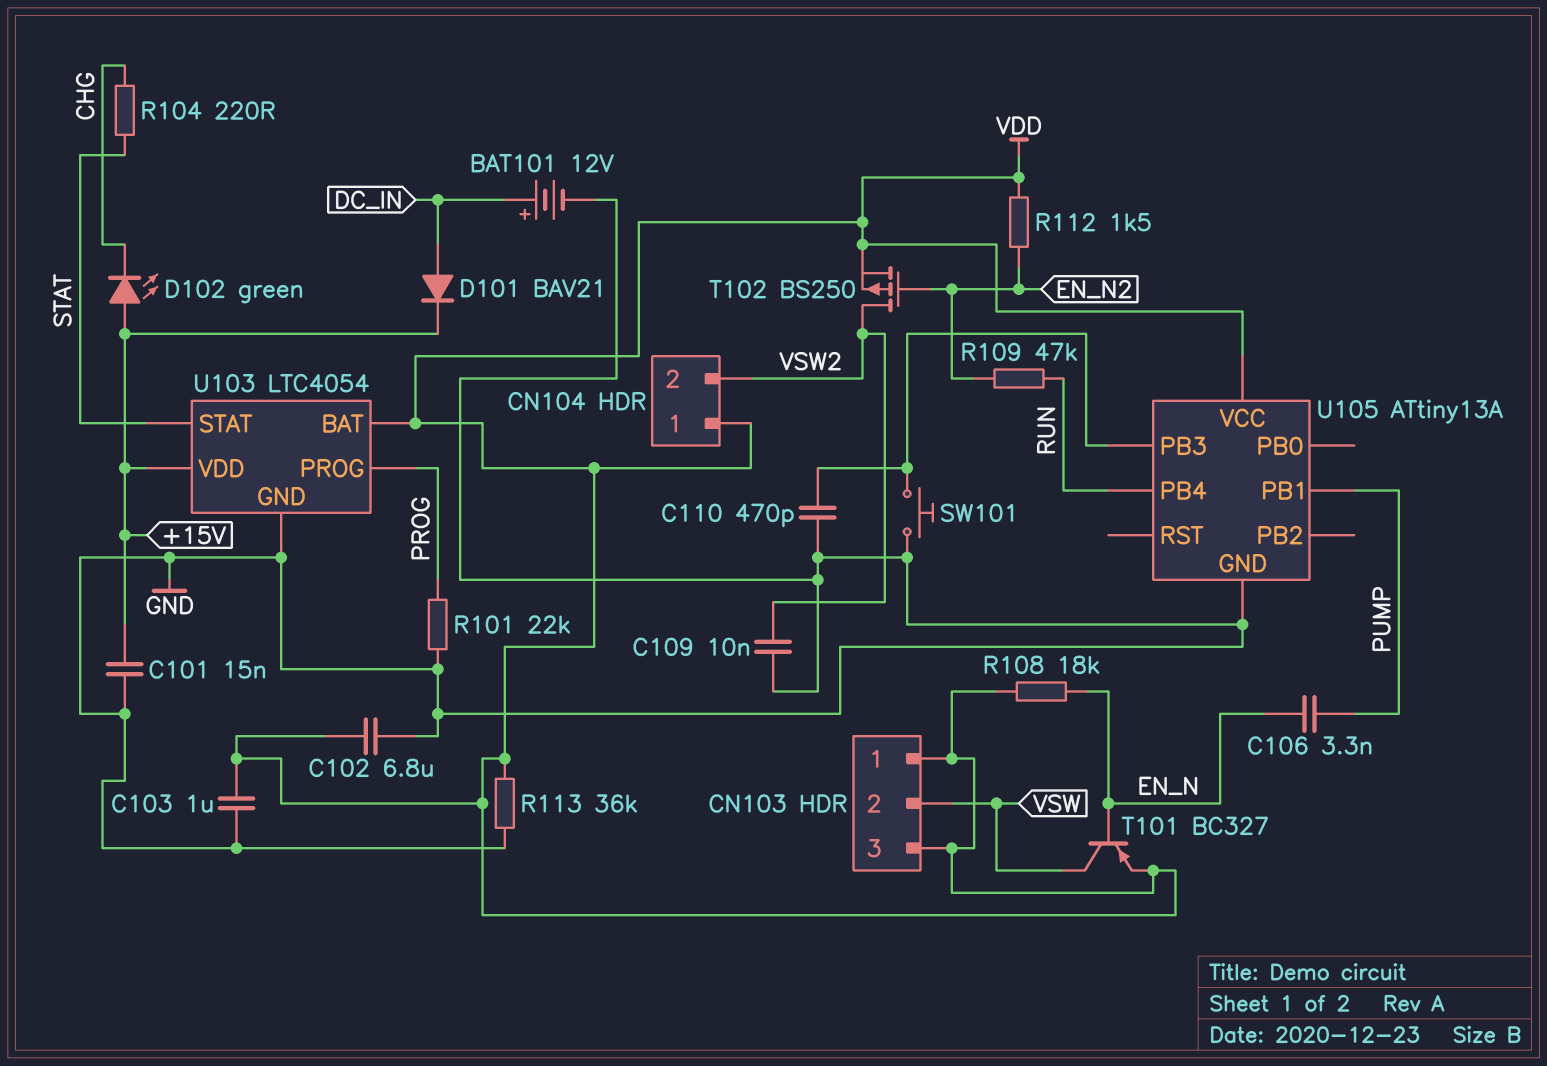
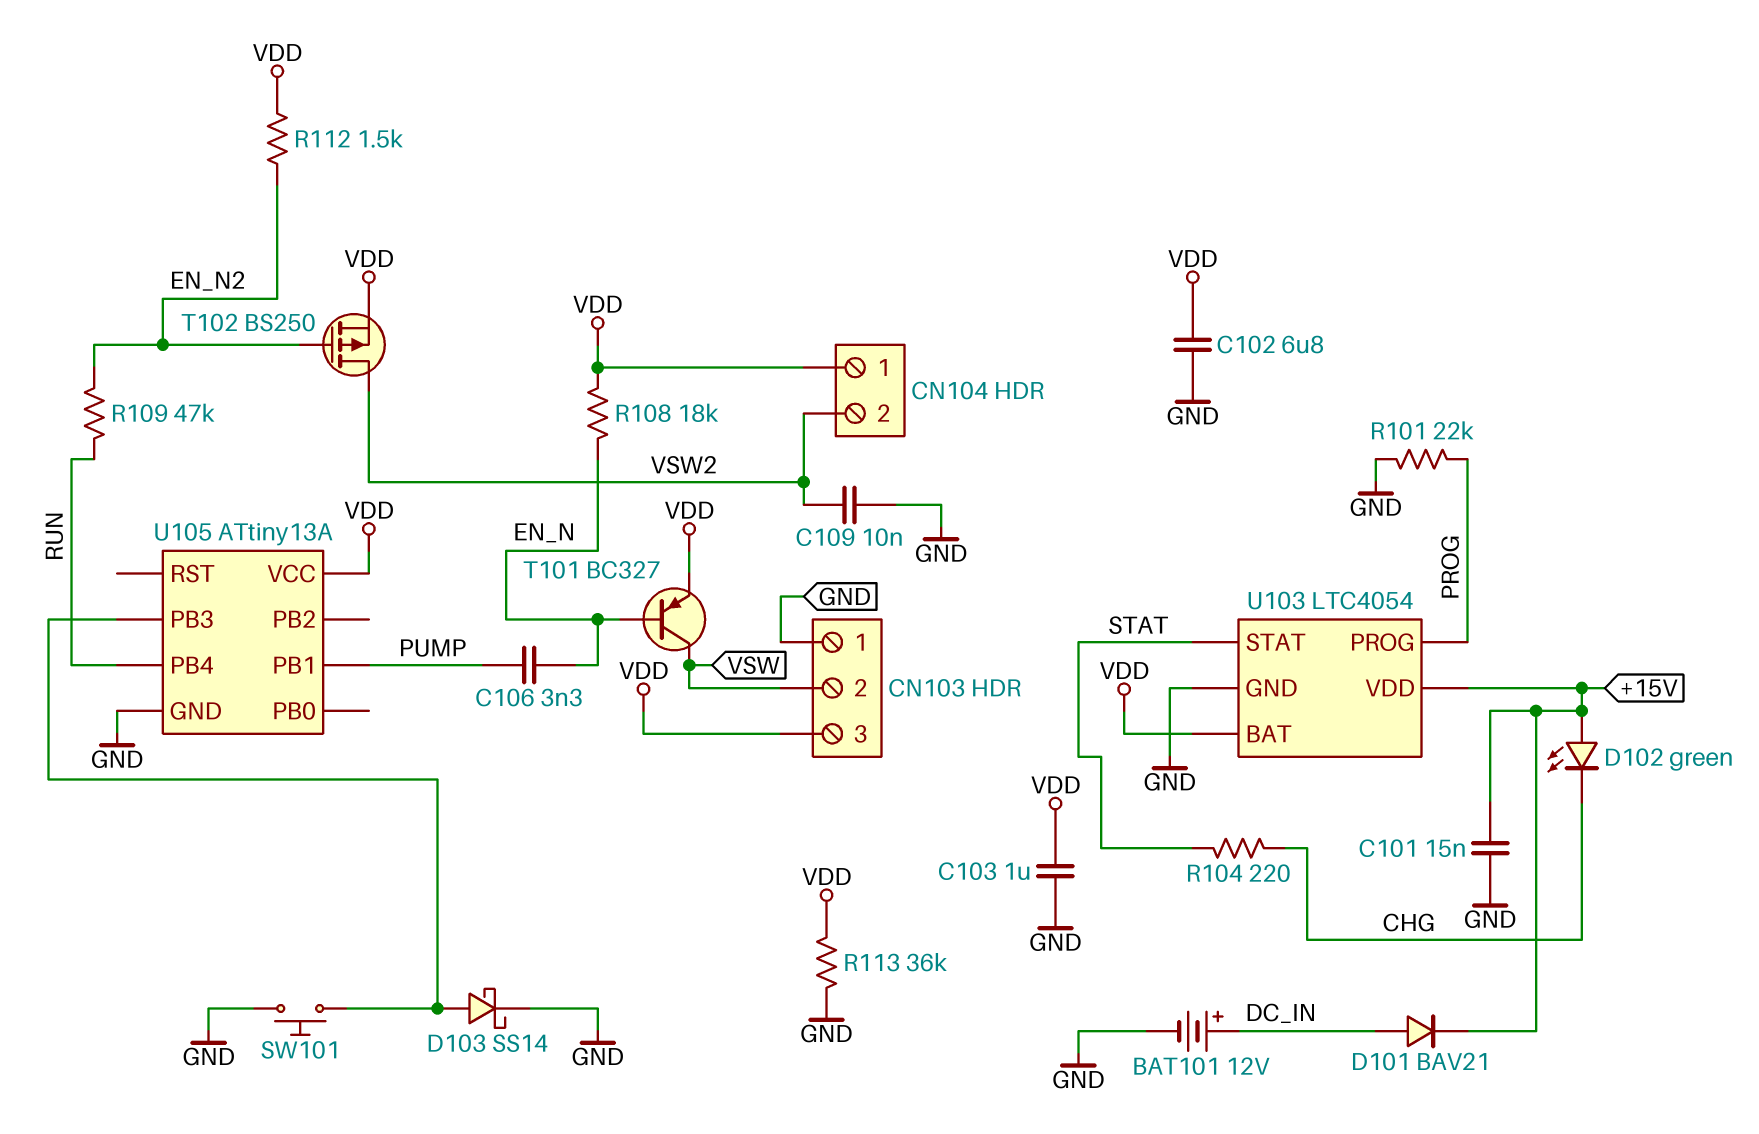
C110: 470pF (GND, U105/PB3) -> none
CN103 pin 1: VDD -> GND
D103: none -> schottky SS14 (A U105/PB3, K GND)

